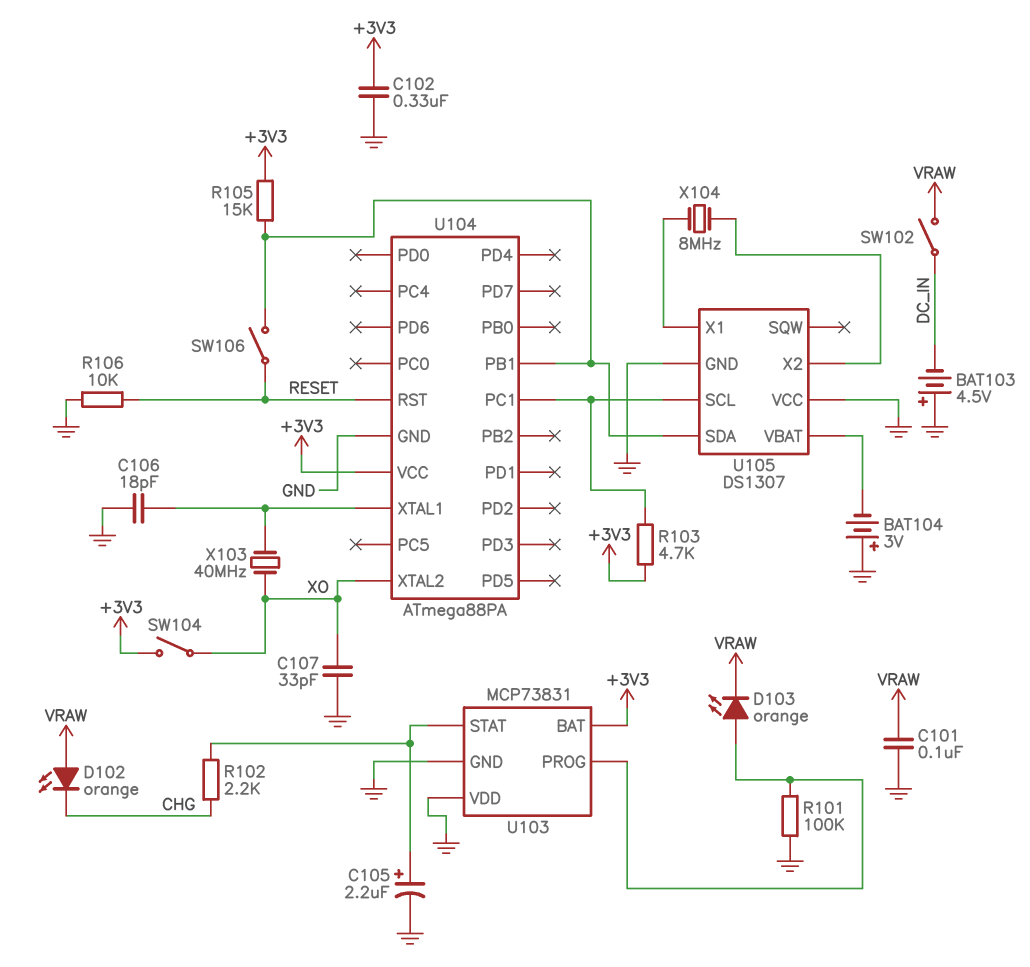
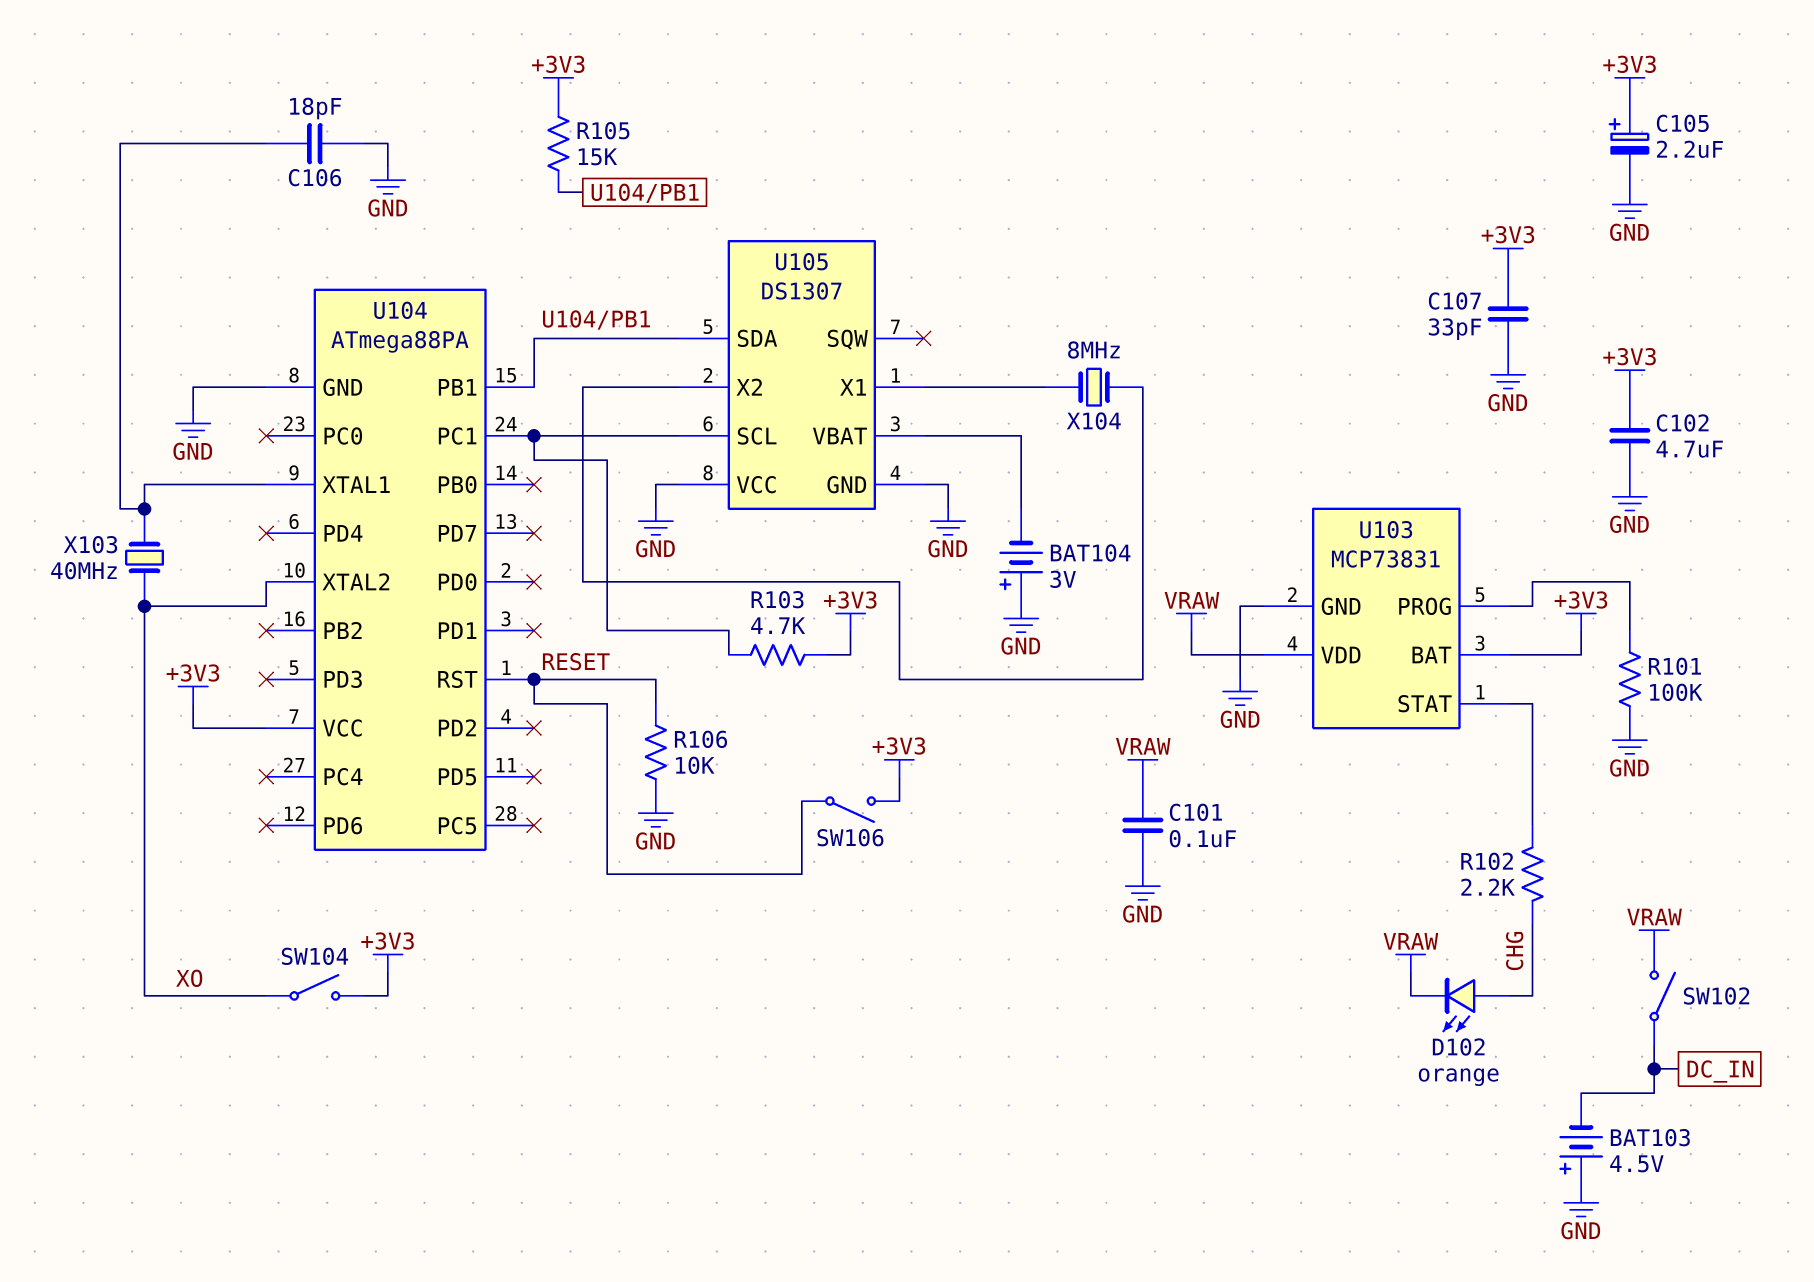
C102: 330nF (+3V3, GND) -> 4.7uF (+3V3, GND)
C105: 2.2uF (plus U103/STAT, minus GND) -> 2.2uF (plus +3V3, minus GND)
C107: 33pF (GND, XO) -> 33pF (+3V3, GND)
D102: LED orange (A VRAW, K CHG) -> LED orange (A CHG, K VRAW)
D103: LED orange (A U103/PROG, K VRAW) -> none
SW106: switch (RESET, U104/PB1) -> switch (+3V3, RESET)
U103 pin VDD: GND -> VRAW

